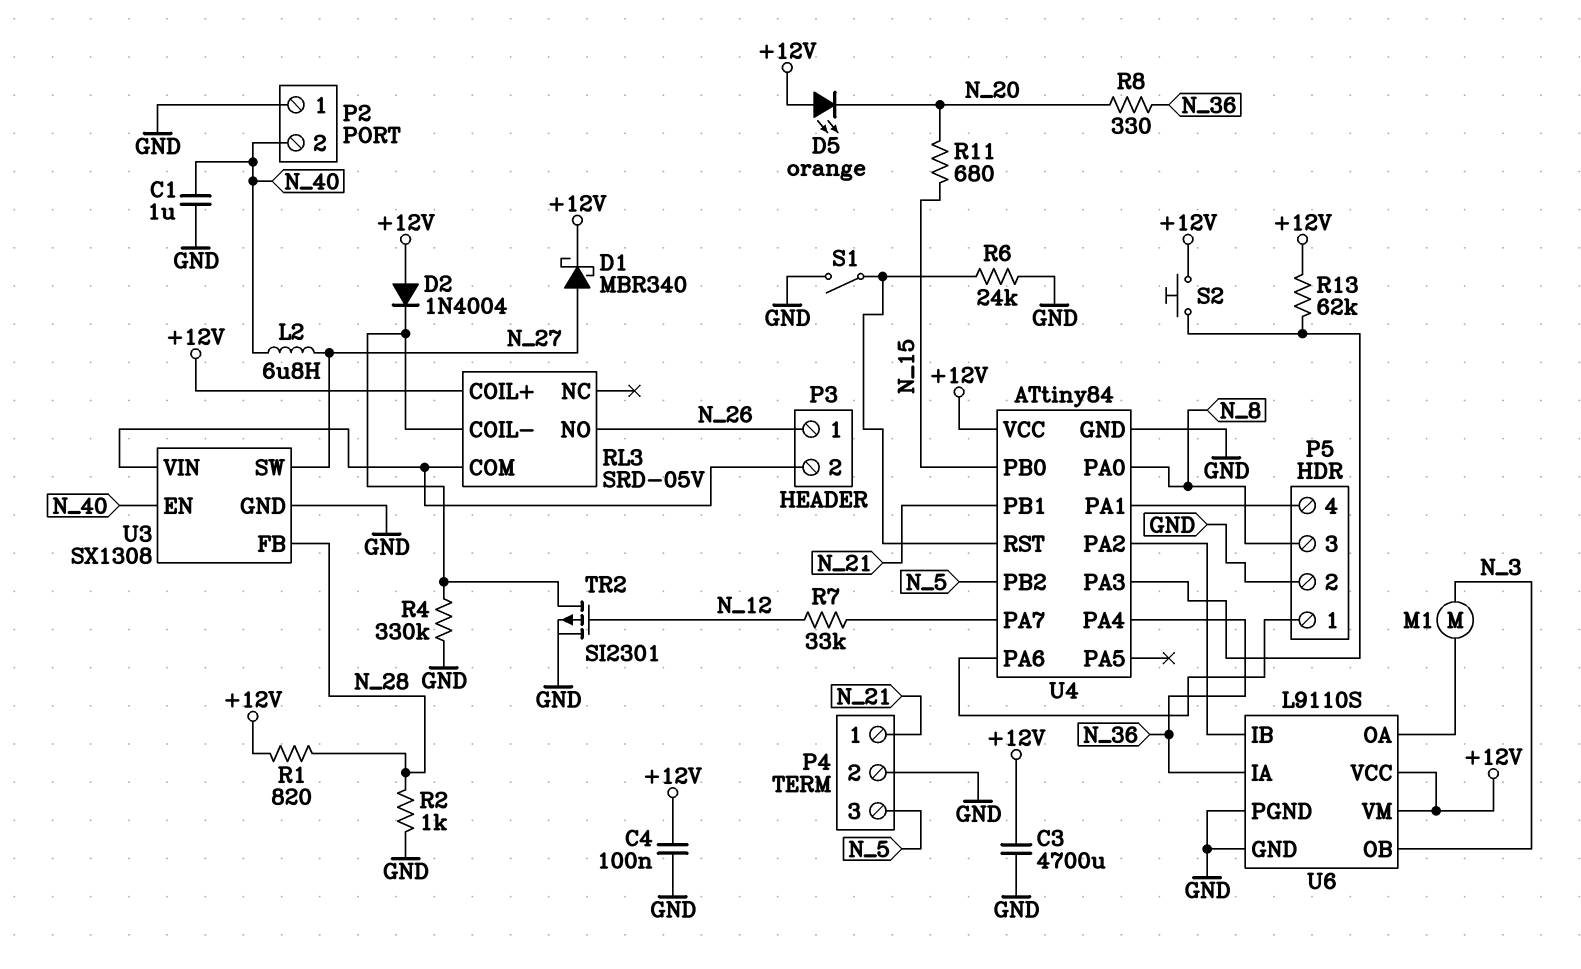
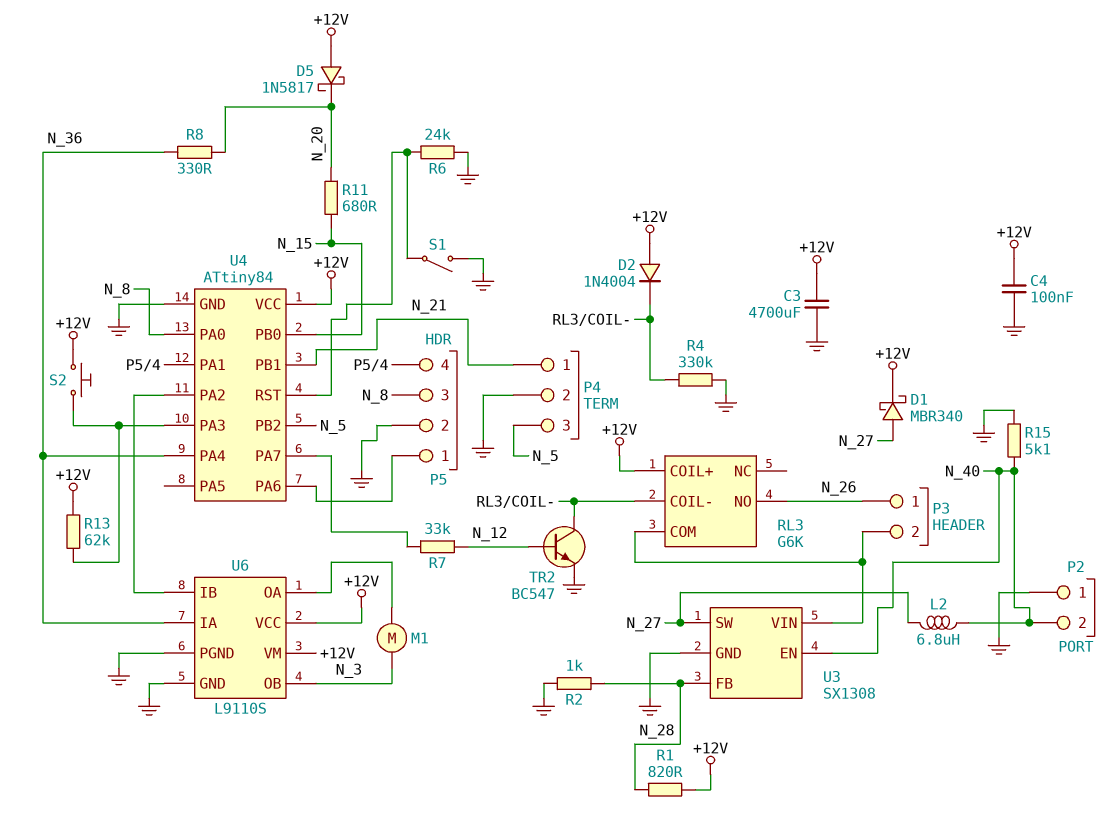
C1: 1uF (GND, N_40) -> none
D5: LED orange (A +12V, K N_20) -> schottky 1N5817 (A +12V, K N_20)
R15: none -> 5.1k (GND, N_40)
RL3: SRD-05V -> G6K
TR2: PMOS SI2301 (G N_12, D RL3/COIL-, S GND) -> NPN BC547 (B N_12, C RL3/COIL-, E GND)

